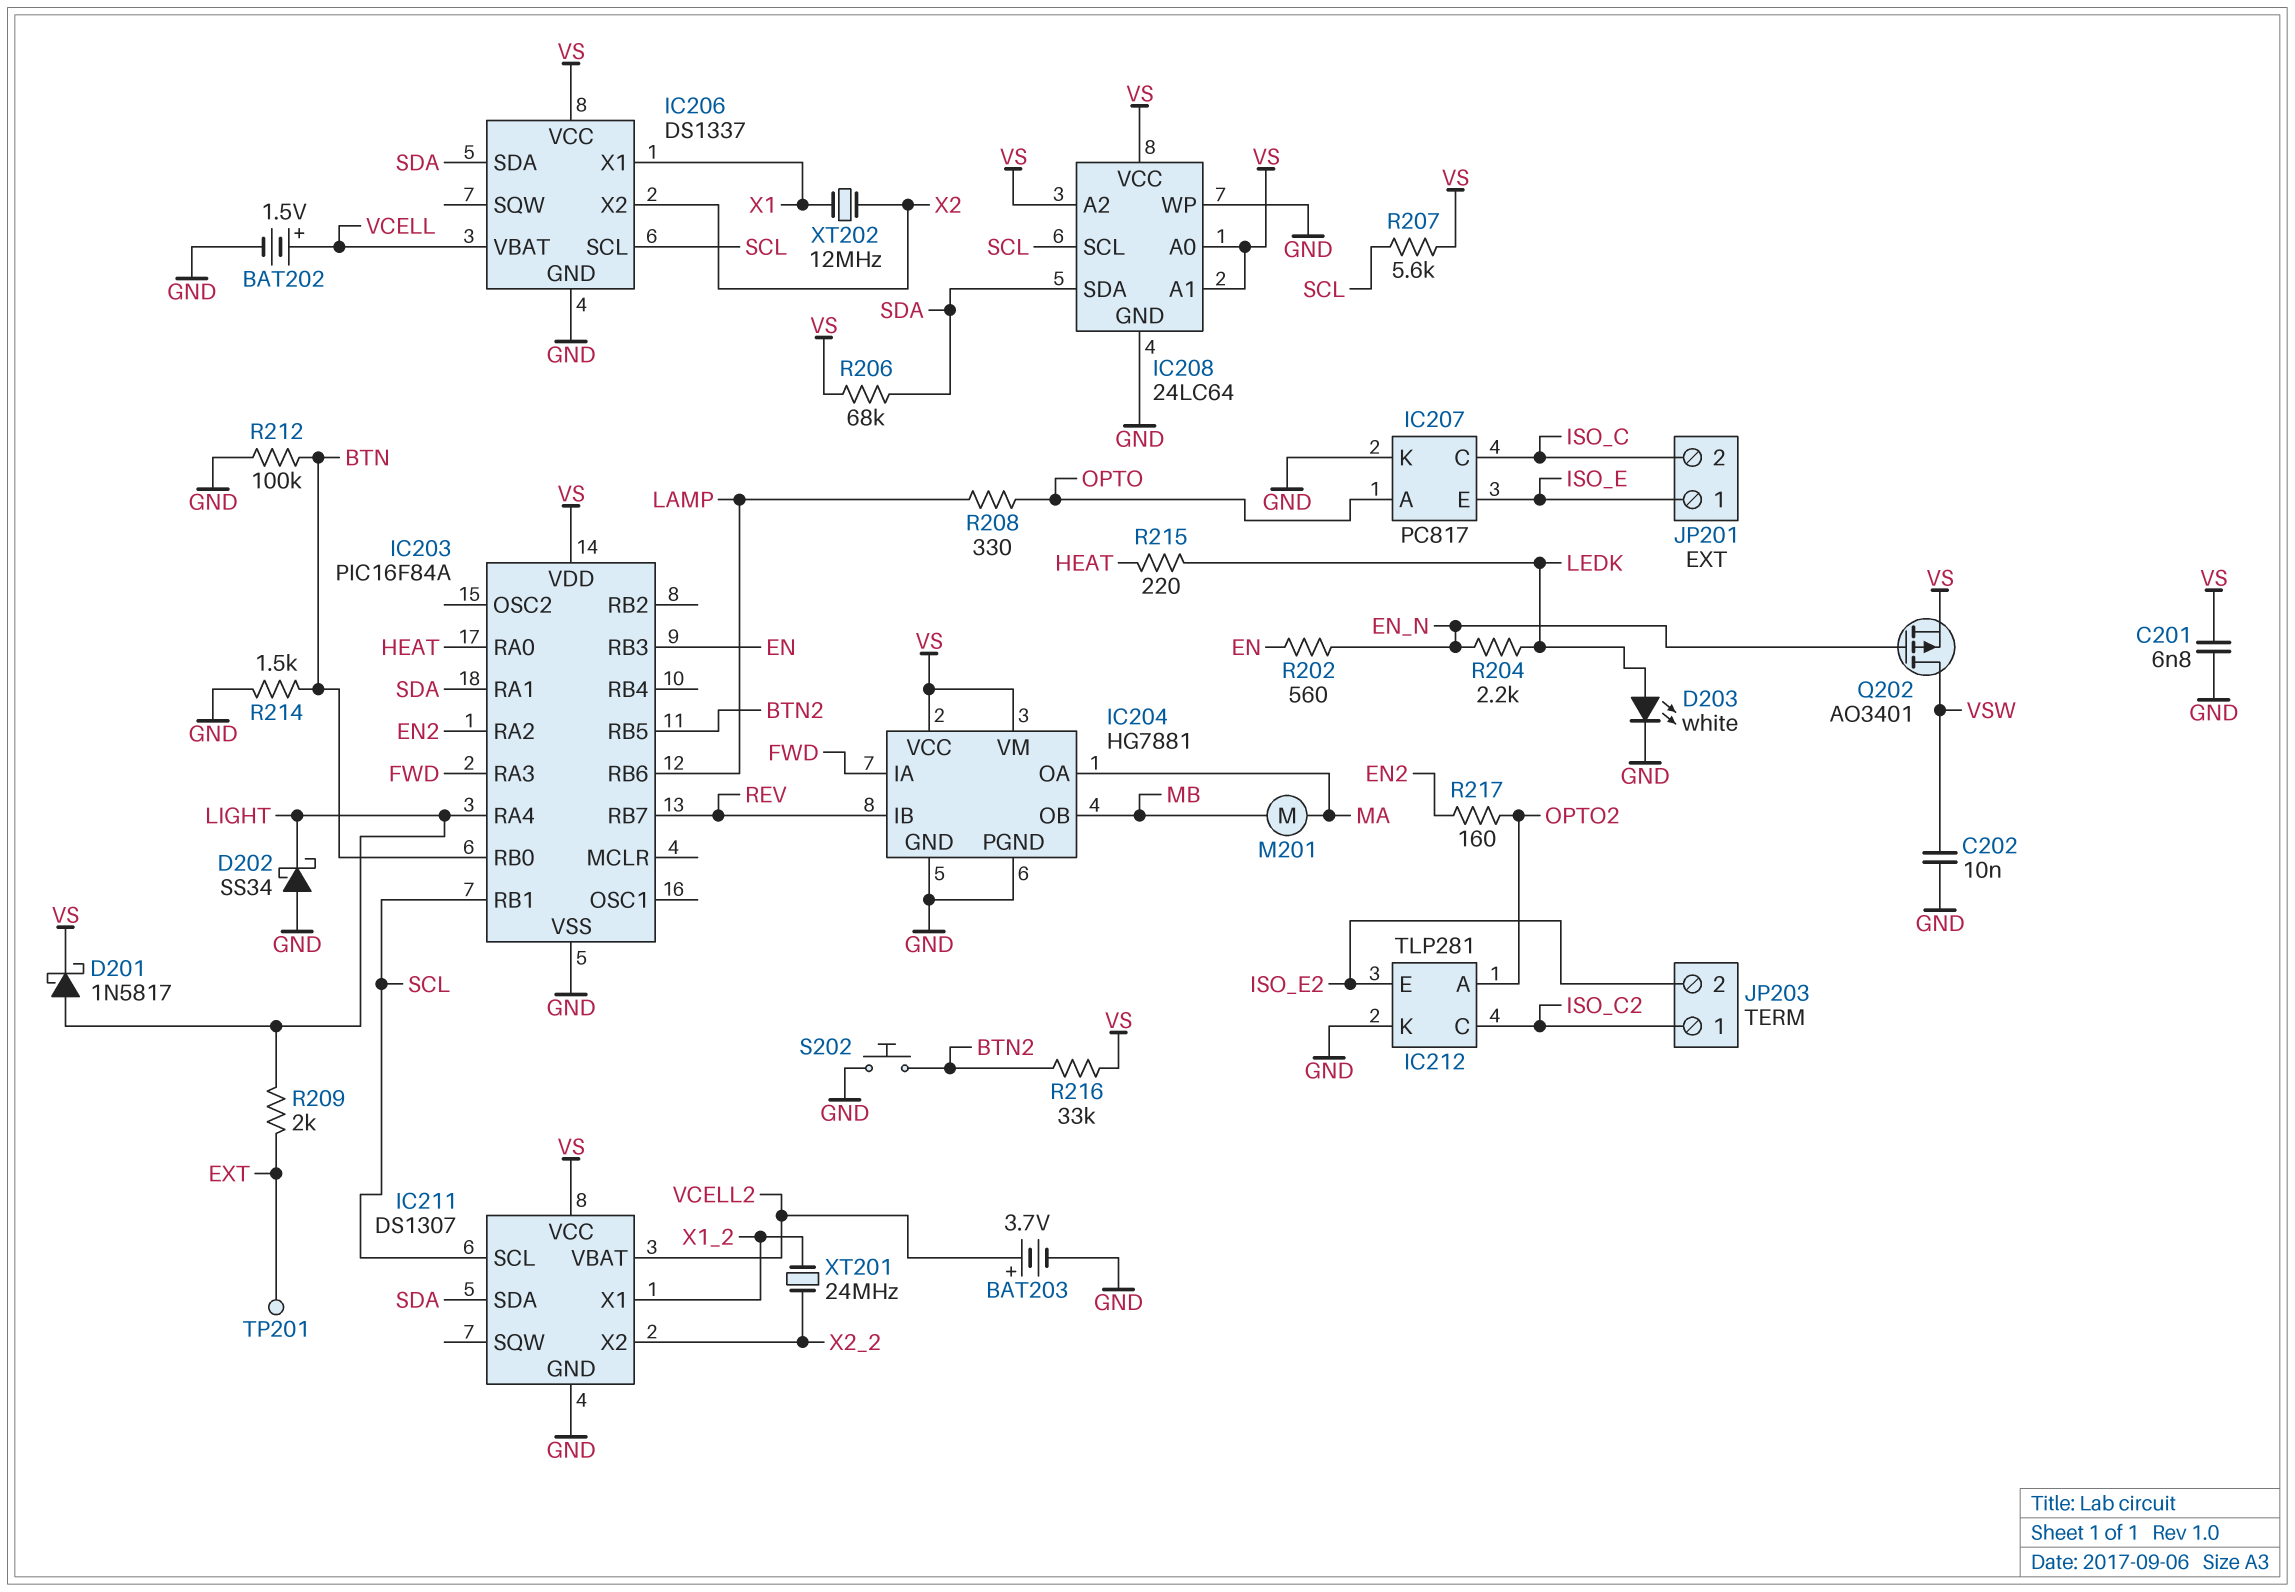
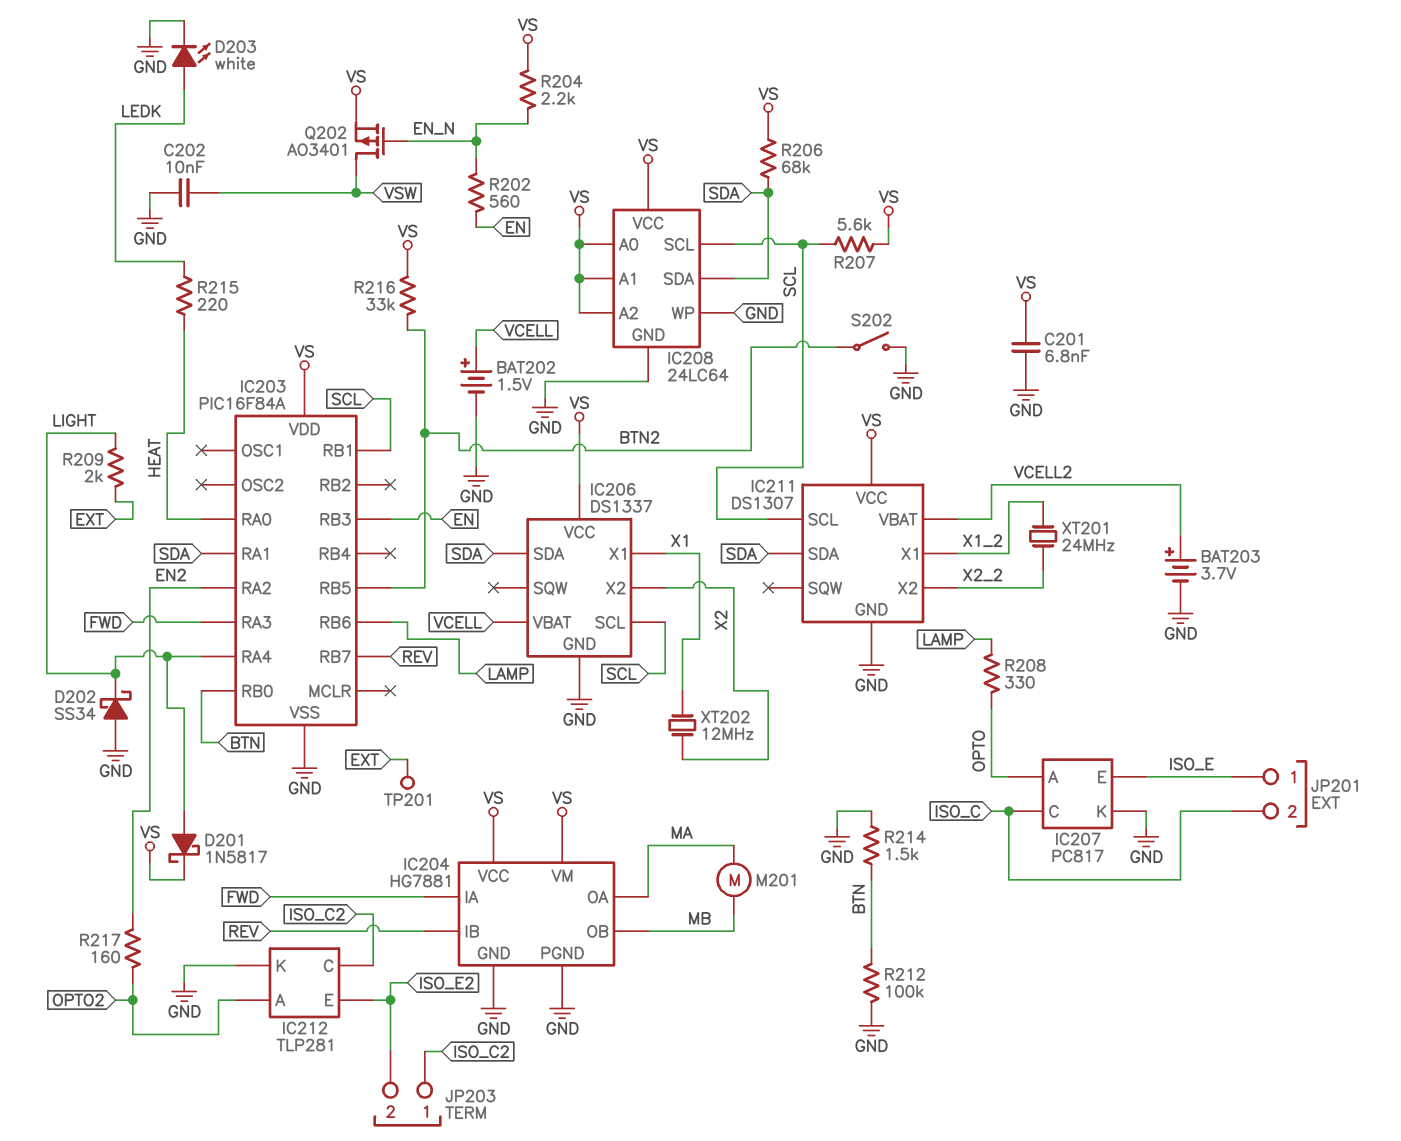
R204: 2.2k (EN_N, LEDK) -> 2.2k (EN_N, VS)
S202: button (BTN2, GND) -> switch (BTN2, GND)

